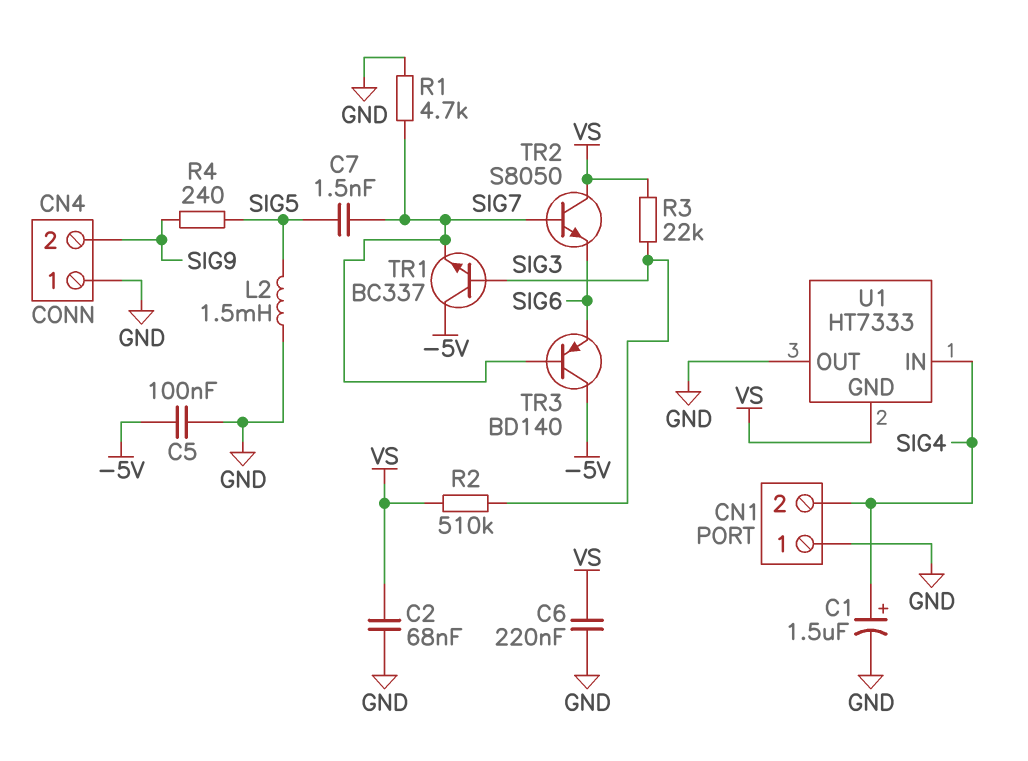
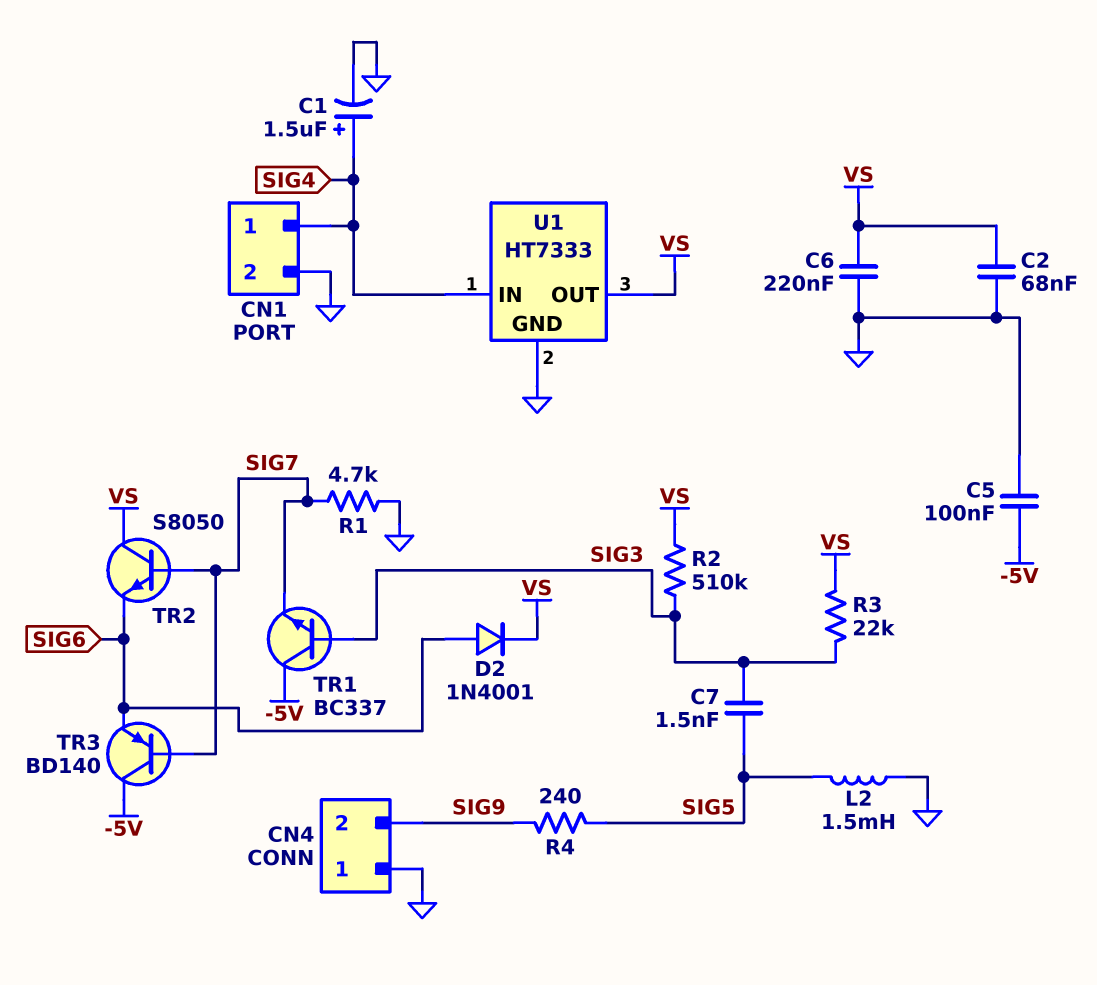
C7: 1.5nF (SIG5, SIG7) -> 1.5nF (SIG3, SIG5)
CN1 pin 1: GND -> SIG4
CN1 pin 2: SIG4 -> GND
D2: none -> diode 1N4001 (A SIG6, K VS)
U1 pin GND: VS -> GND
U1 pin OUT: GND -> VS

